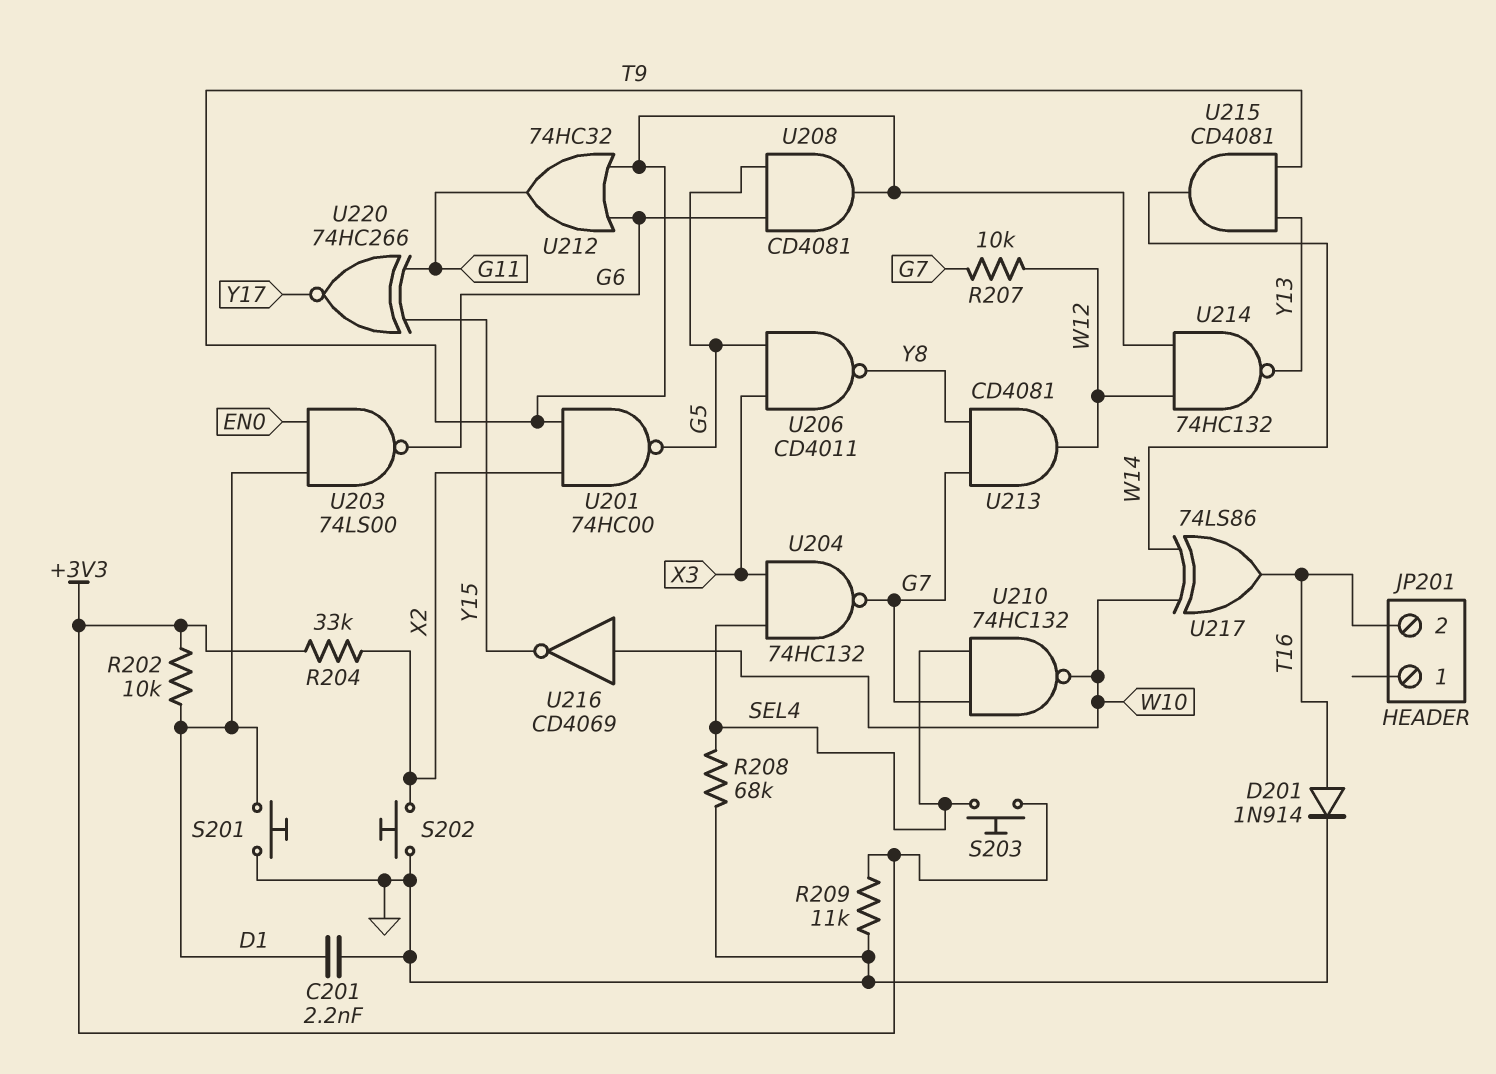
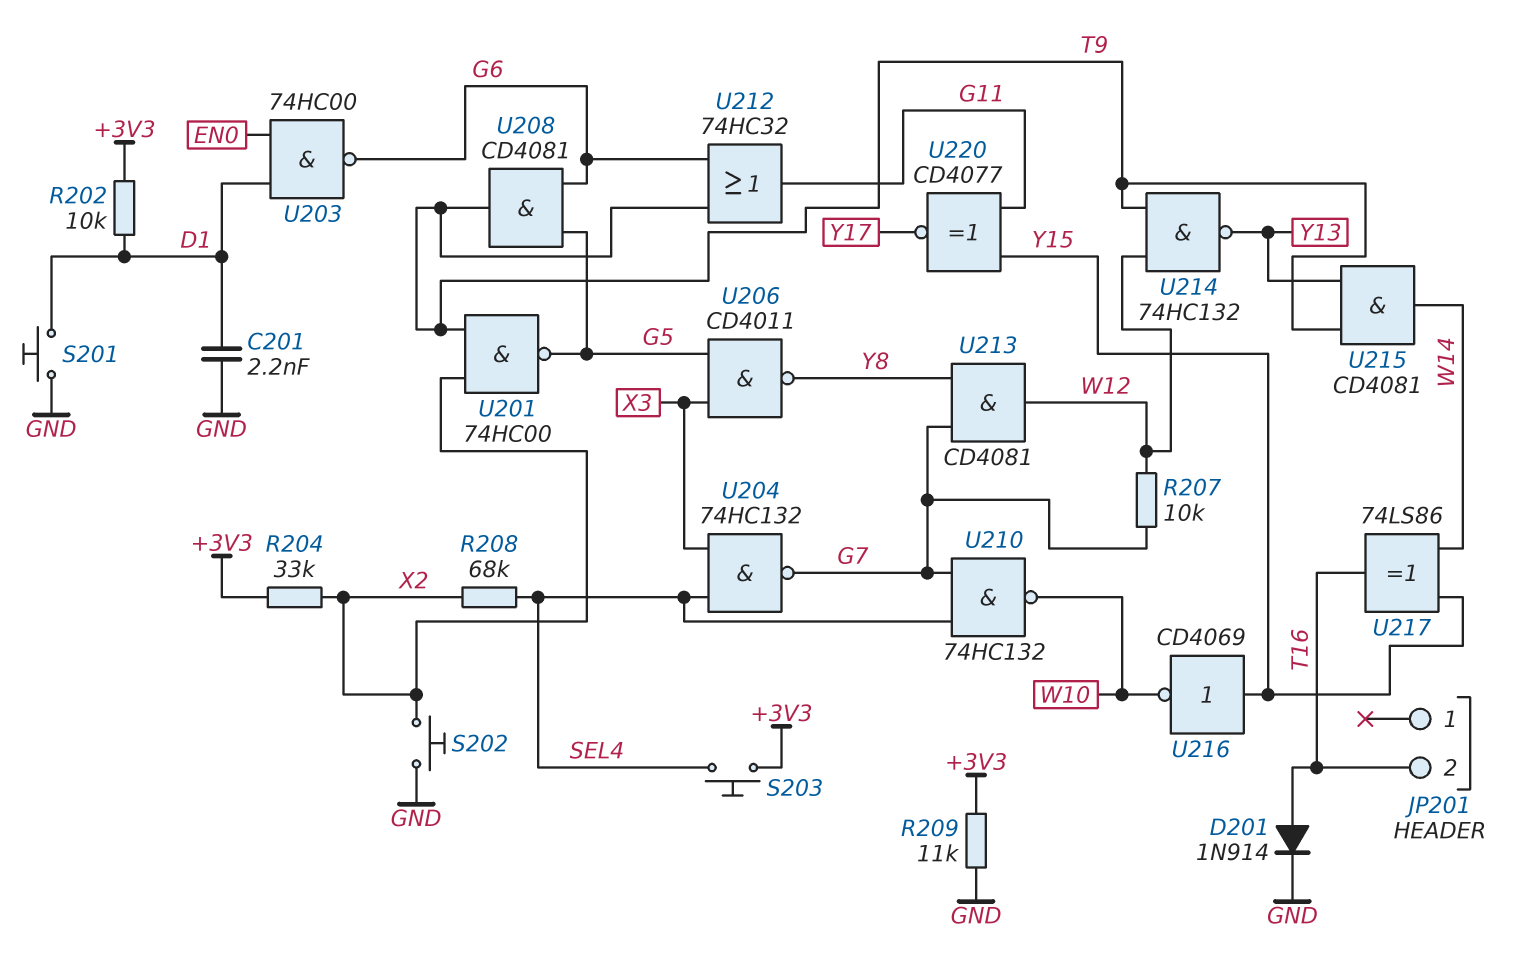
R208: 68k (GND, SEL4) -> 68k (SEL4, X2)
U203: NAND 74LS00 (in D1, in EN0, out G6) -> NAND 74HC00 (in D1, in EN0, out G6)
U216: NOT CD4069 (in W10, out Y15) -> NOT CD4069 (in Y15, out W10)
U217: XOR 74LS86 (in W10, in W14, out T16) -> XOR 74LS86 (in W14, in Y15, out T16)
U220: XNOR 74HC266 (in G11, in Y15, out Y17) -> XNOR CD4077 (in G11, in Y15, out Y17)

